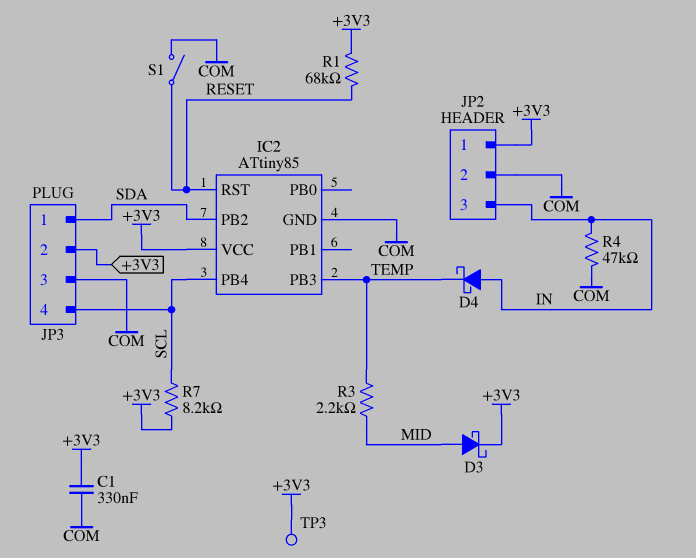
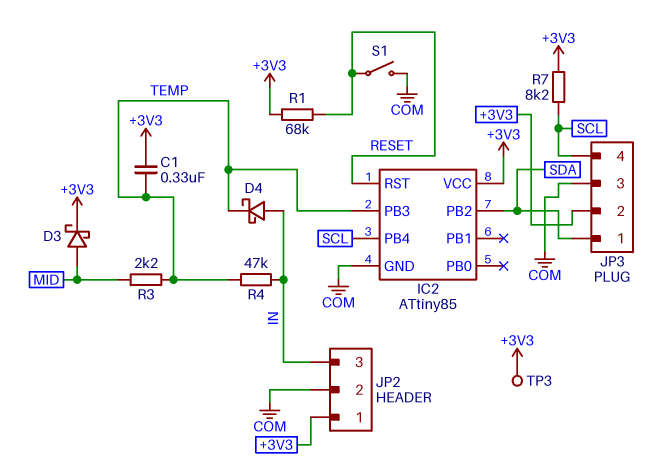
C1: 330nF (+3V3, COM) -> 330nF (+3V3, TEMP)
R4: 47k (COM, IN) -> 47k (IN, TEMP)

